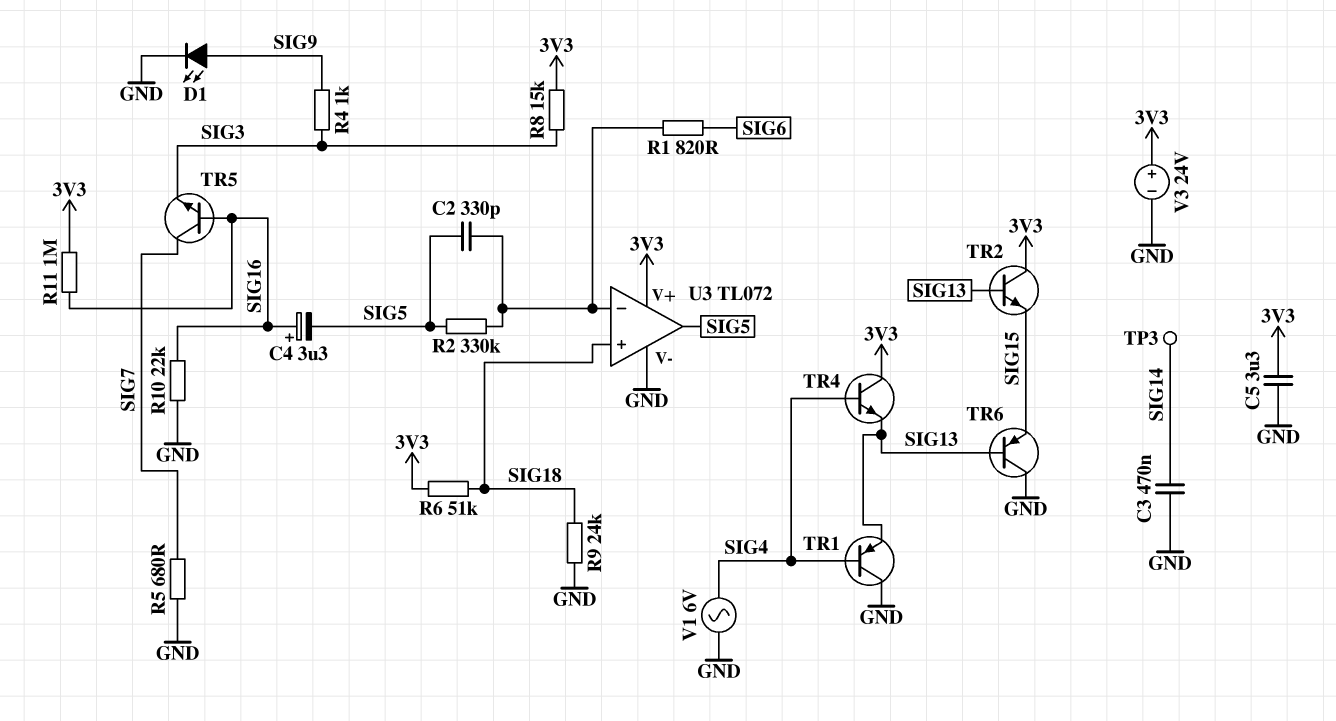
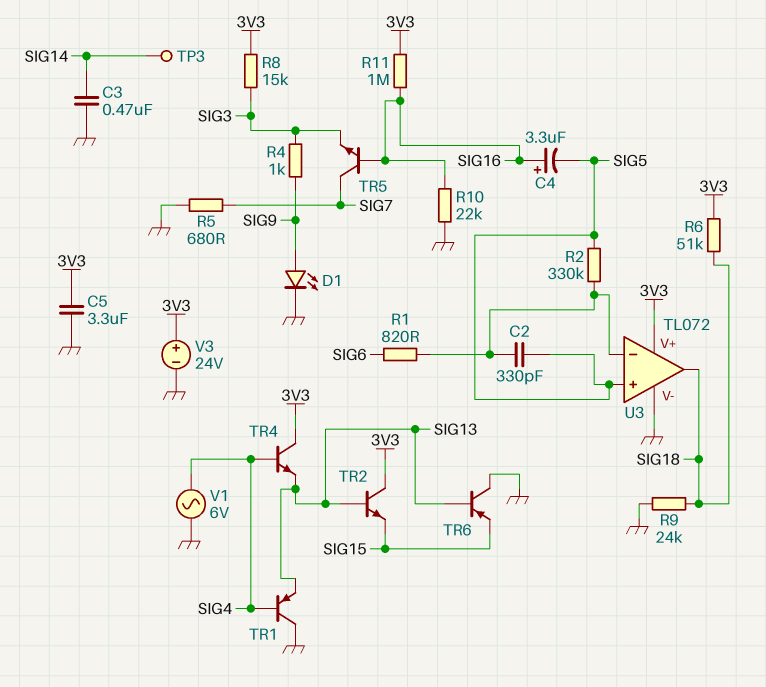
U3 pin in+: SIG18 -> SIG5
U3 pin out: SIG5 -> SIG18

